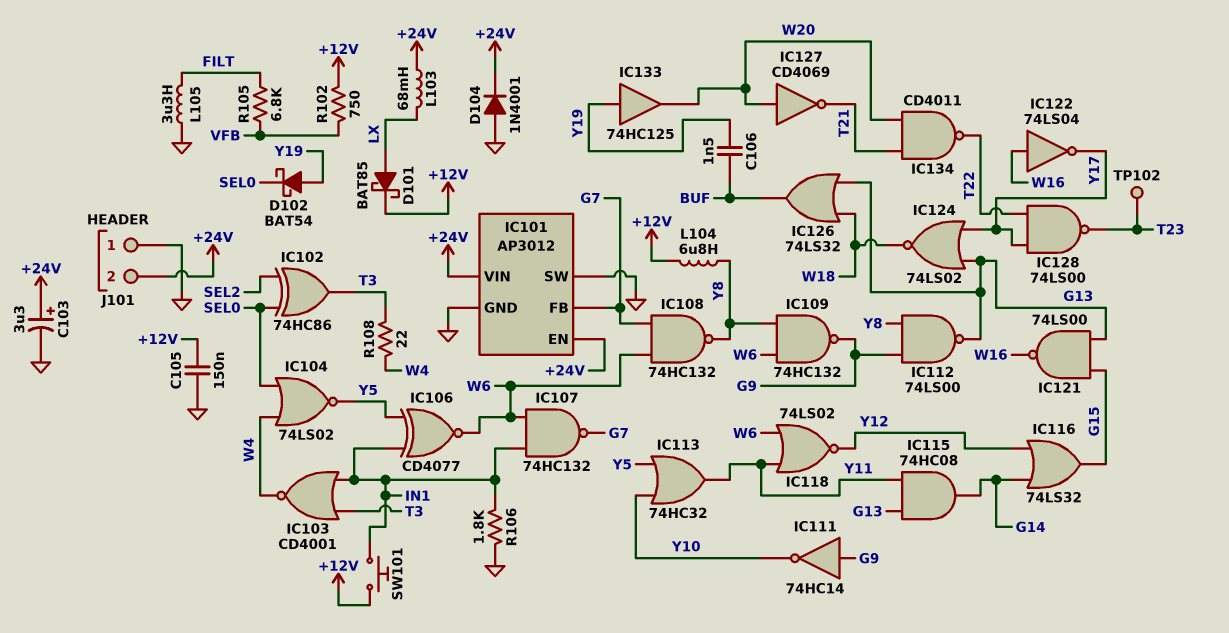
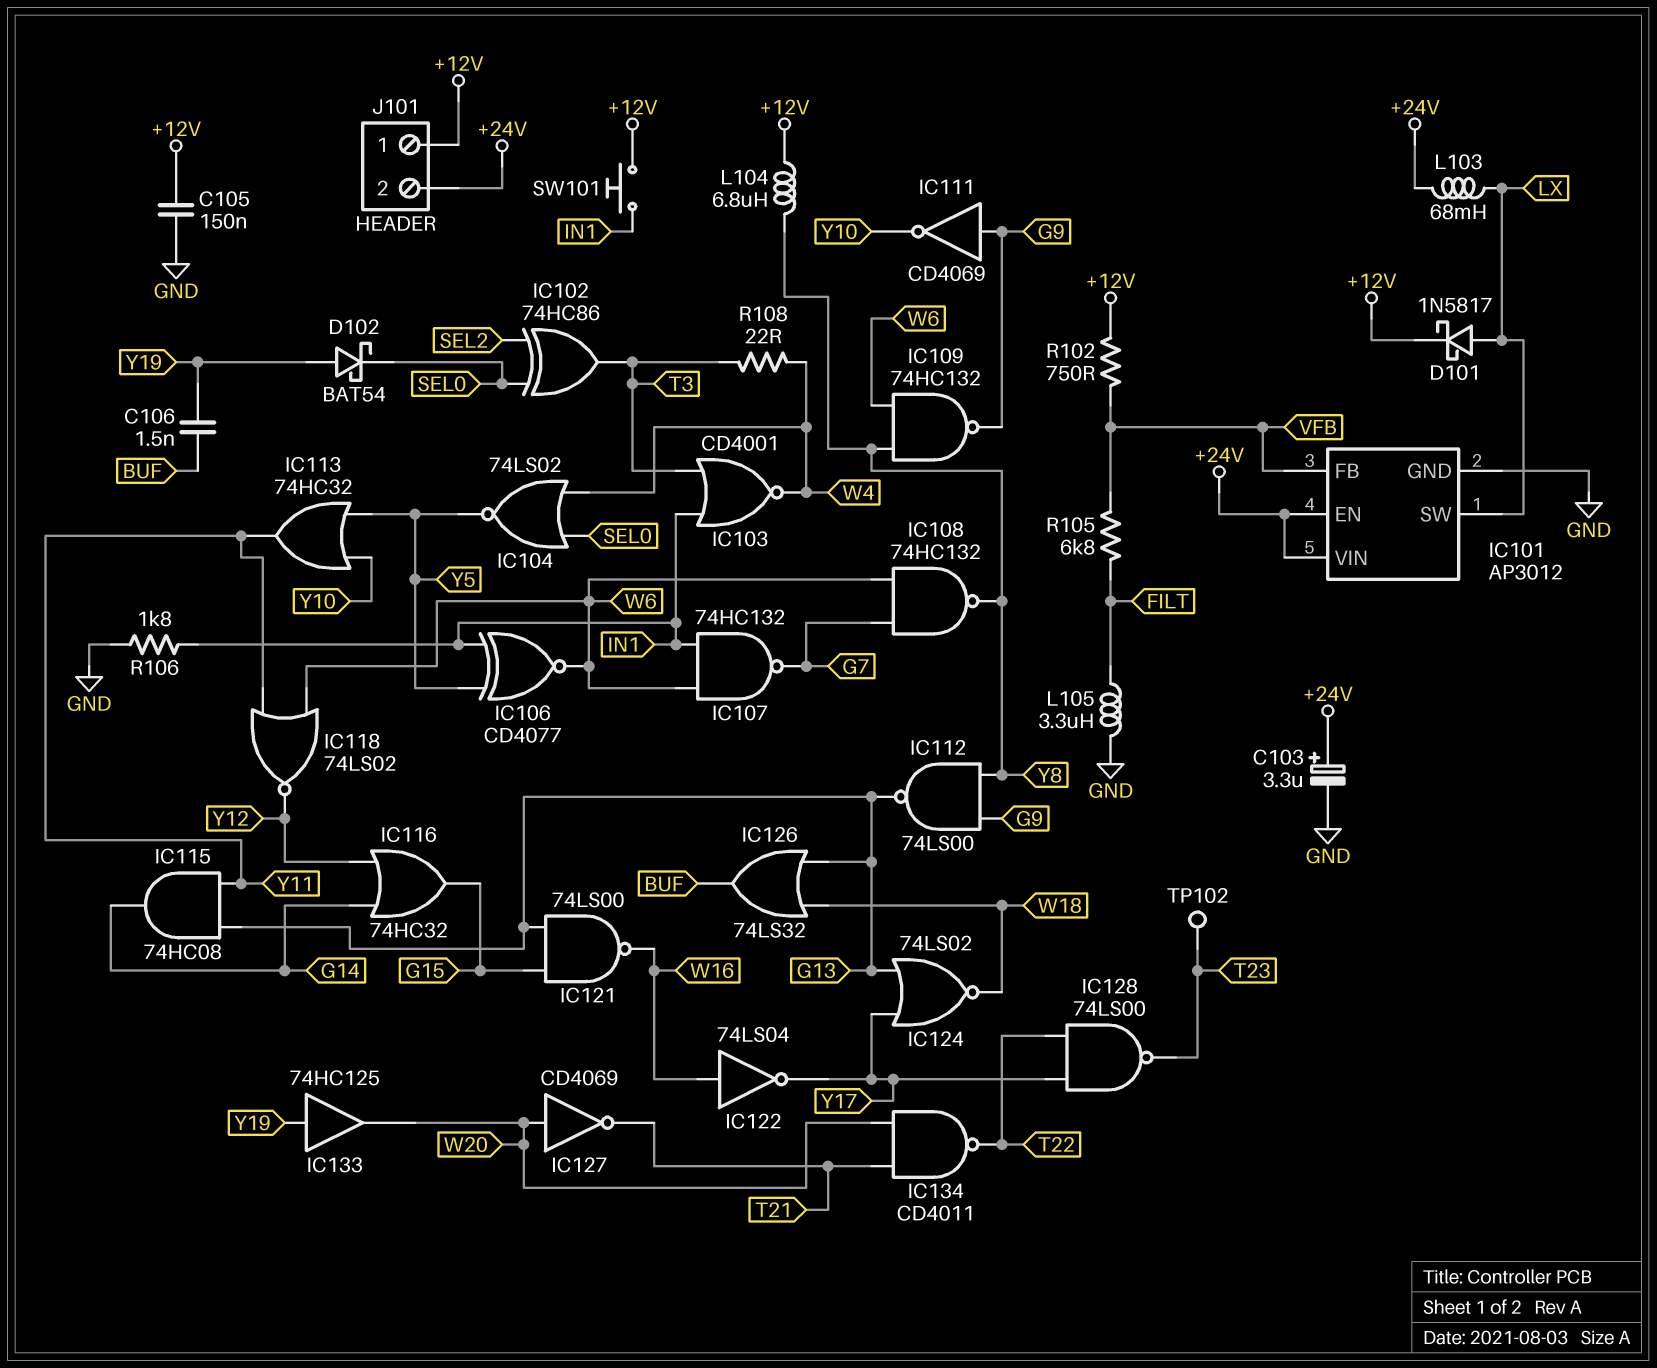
D101: schottky BAT85 (A LX, K +12V) -> schottky 1N5817 (A LX, K +12V)
D104: diode 1N4001 (A GND, K +24V) -> none
IC101 pin FB: G7 -> VFB
IC101 pin SW: GND -> LX
IC111: NOT 74HC14 (in G9, out Y10) -> NOT CD4069 (in G9, out Y10)
IC116: OR 74LS32 (in G14, in Y12, out G15) -> OR 74HC32 (in G14, in Y12, out G15)
J101 pin 1: GND -> +12V

